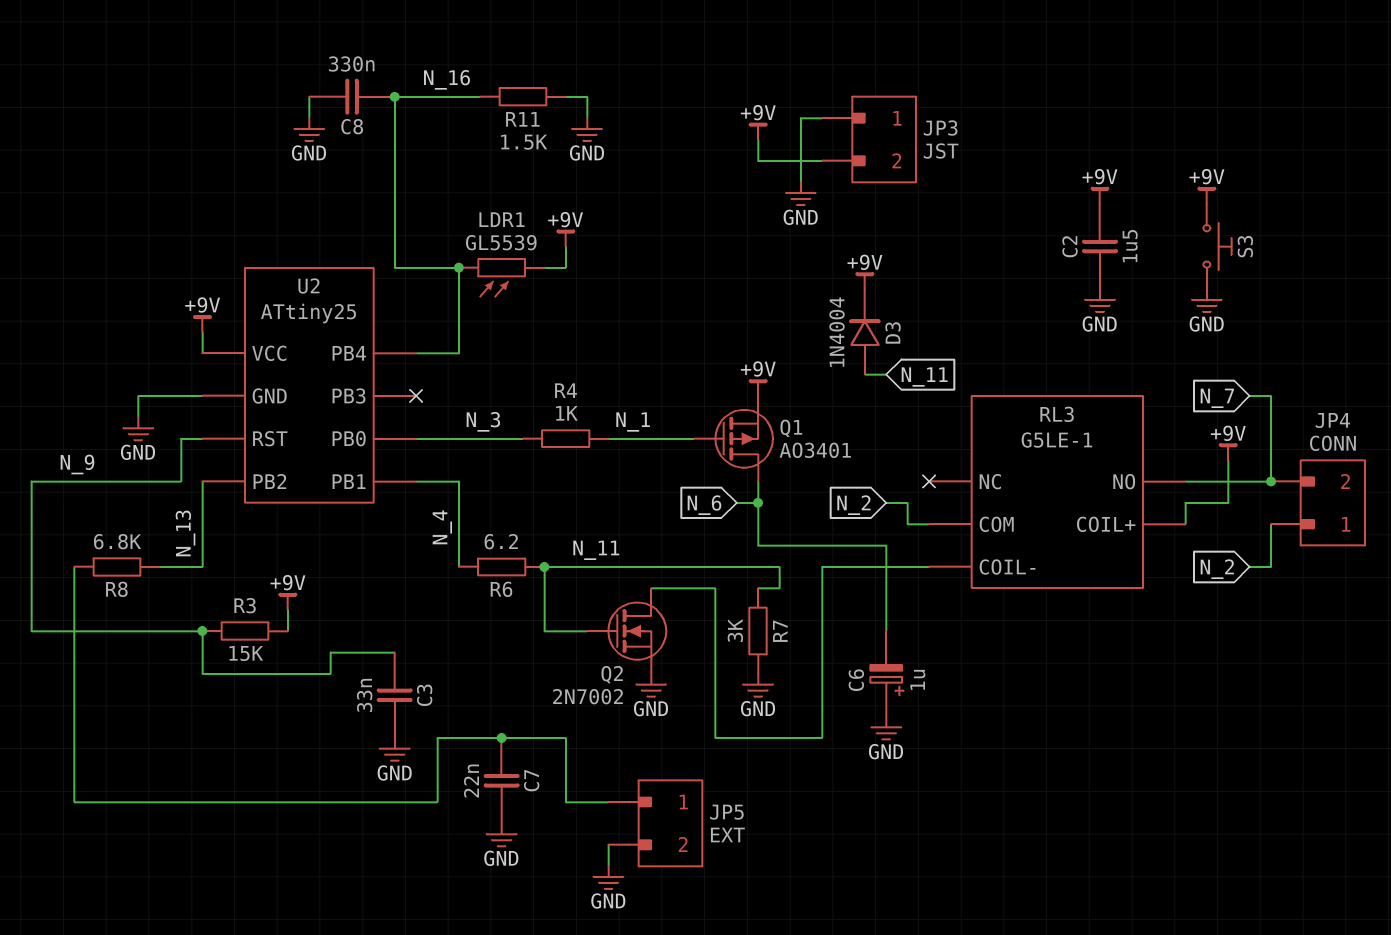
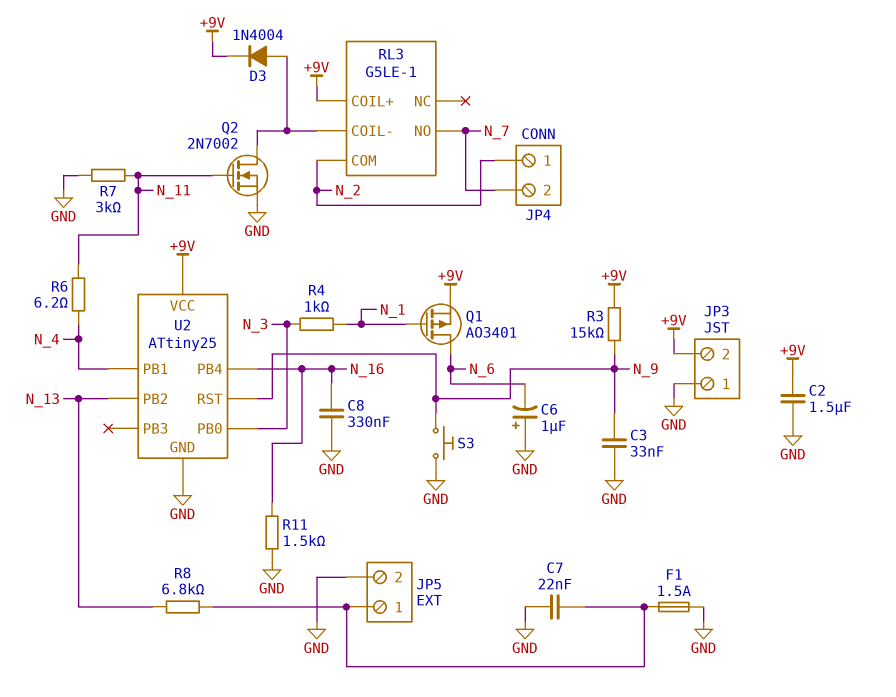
D3: diode 1N4004 (A N_11, K +9V) -> diode 1N4004 (A RL3/COIL-, K +9V)
F1: none -> 1.5A (GND, JP5/1)
LDR1: GL5539 (+9V, N_16) -> none
S3: button (+9V, GND) -> button (GND, N_9)

